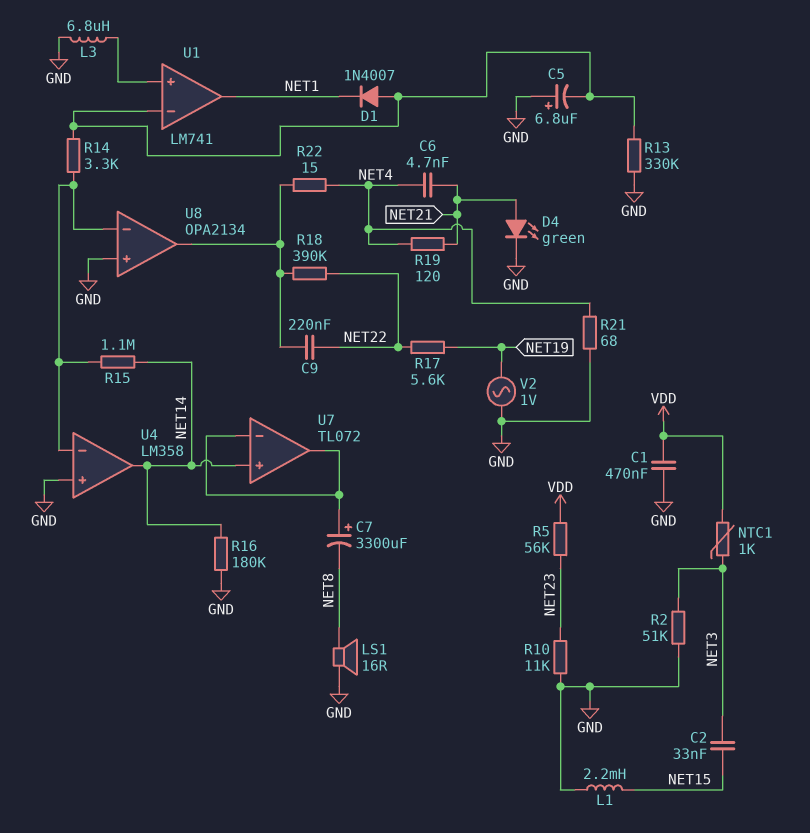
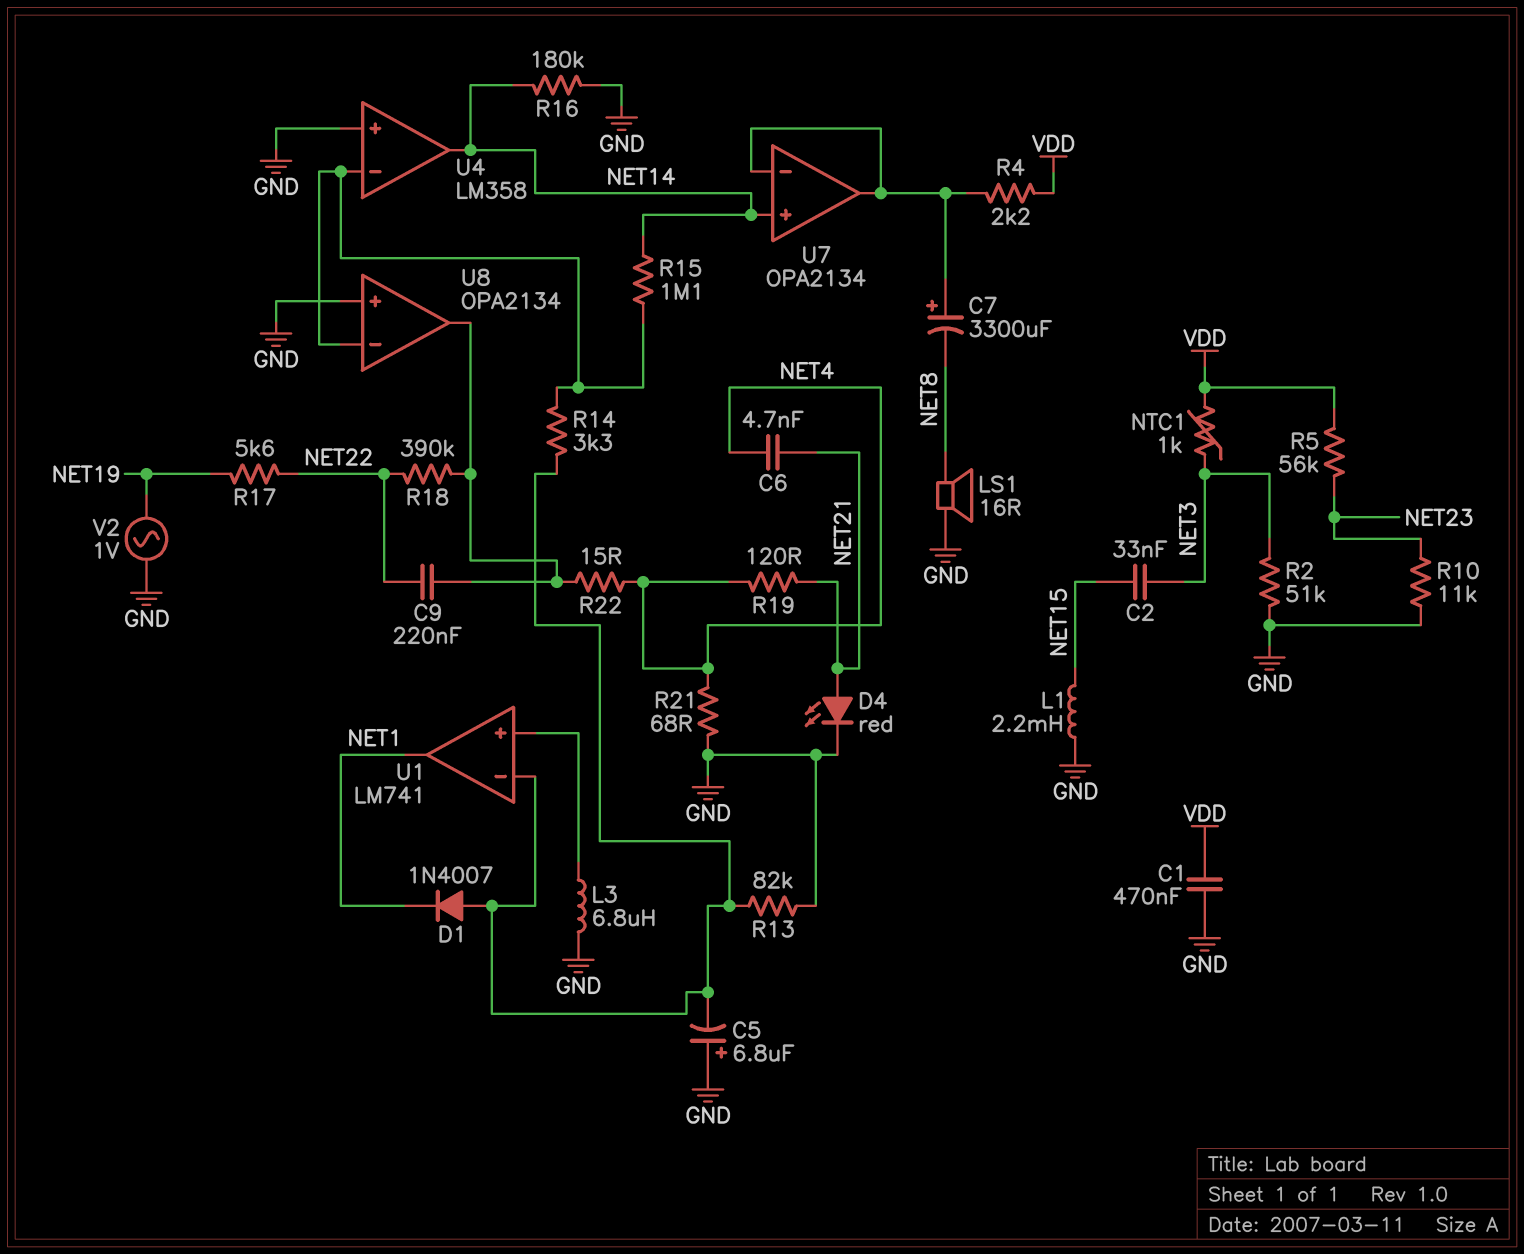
D4: LED green (A NET21, K GND) -> LED red (A NET21, K GND)
R4: none -> 2.2k (U7/in-, VDD)
R13: 330k (GND, U1/in-) -> 82k (GND, U1/in-)
U7: TL072 -> OPA2134

